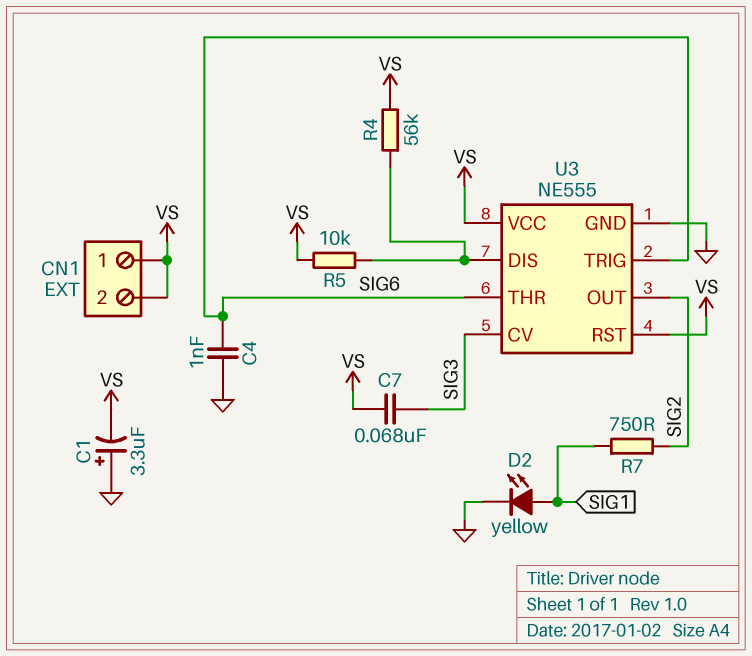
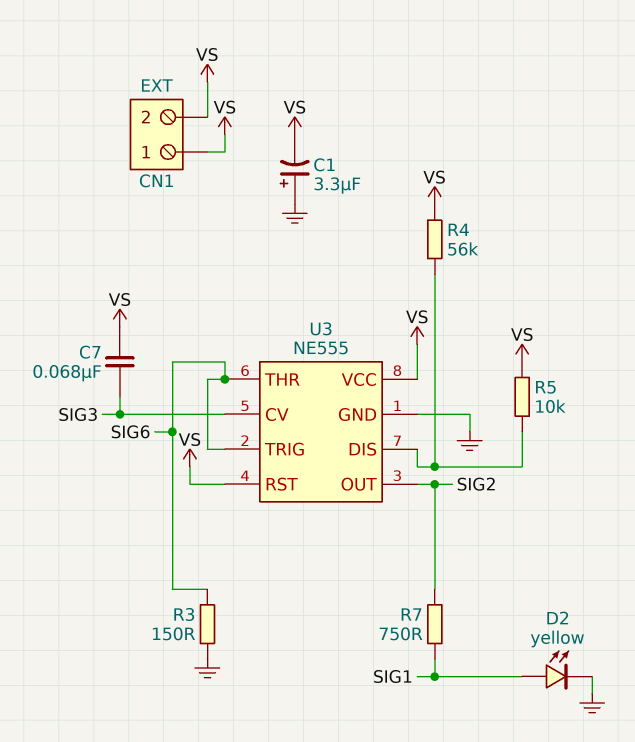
C4: 1nF (GND, SIG6) -> none
R3: none -> 150 (GND, SIG6)

